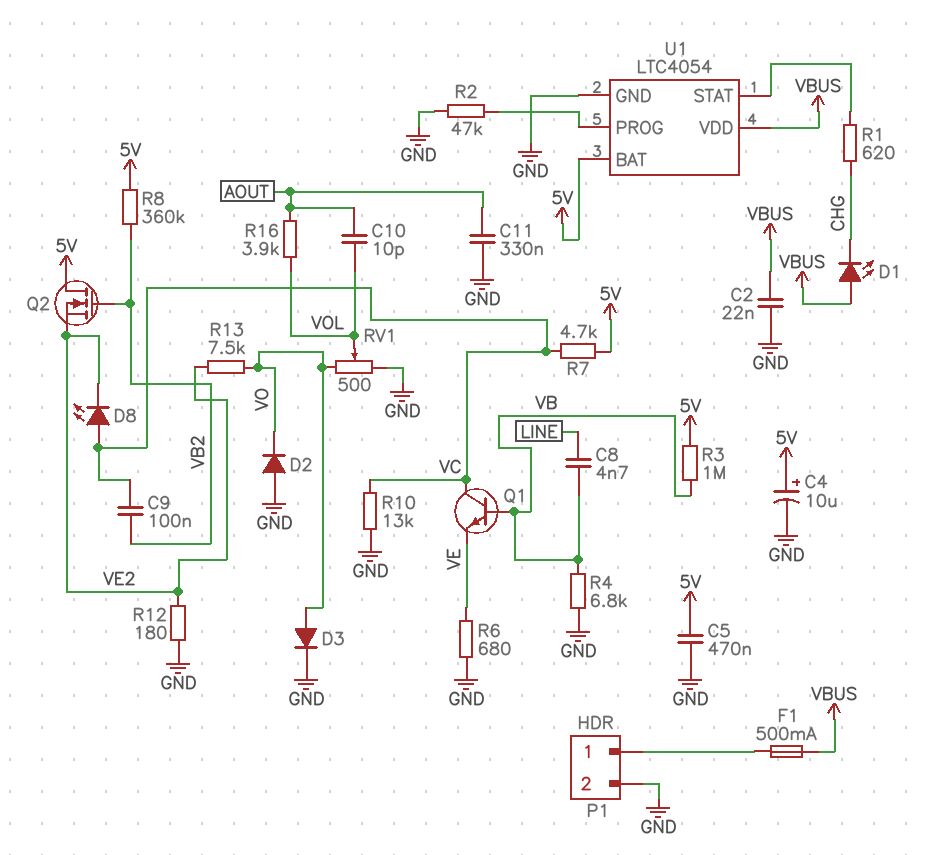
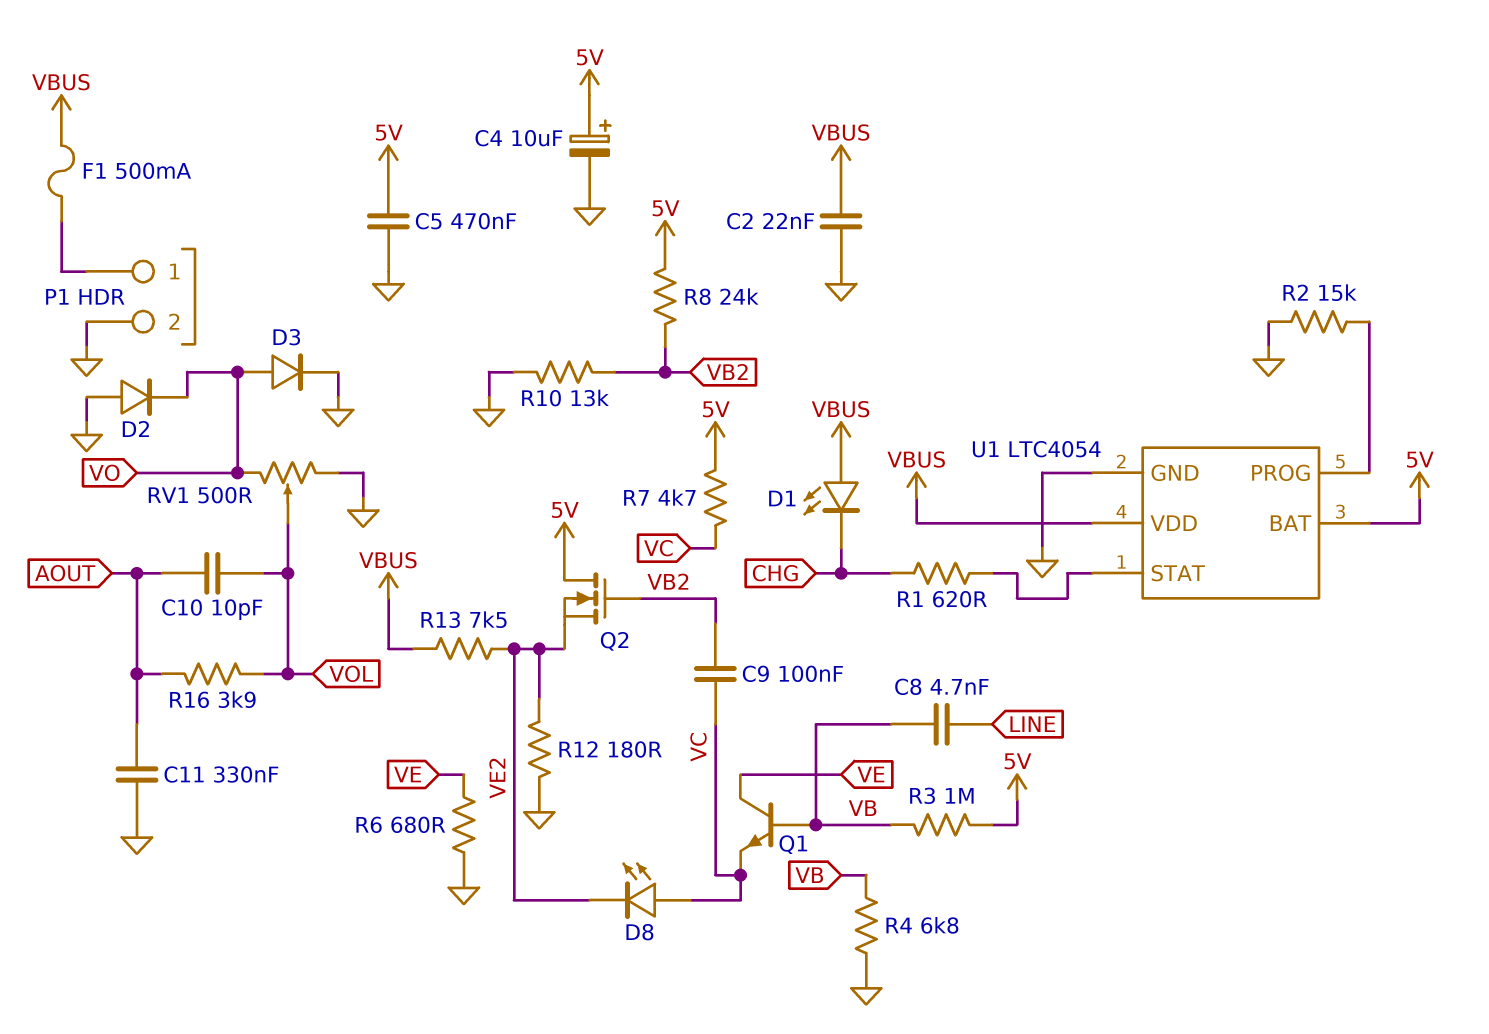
Q1: NPN (B VB, C VC, E VE) -> NPN (B VB, C VE, E VC)
R2: 47k (GND, U1/PROG) -> 15k (GND, U1/PROG)
R8: 360k (5V, VB2) -> 24k (5V, VB2)
R10: 13k (GND, VC) -> 13k (GND, VB2)
R13: 7.5k (VE2, VO) -> 7.5k (VBUS, VE2)

